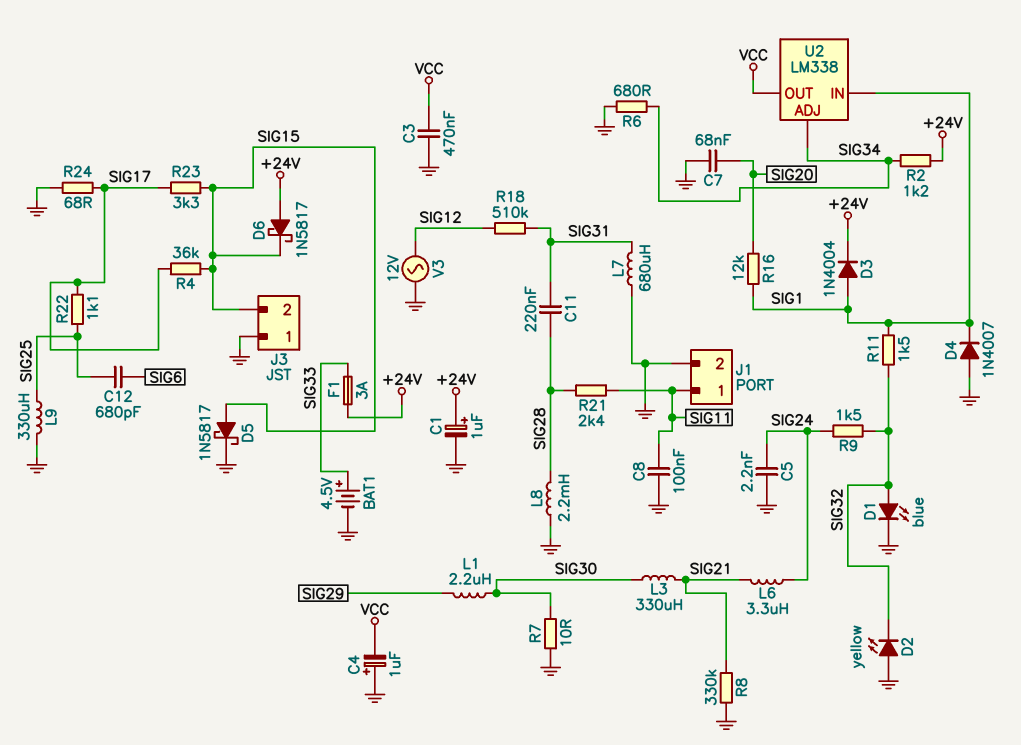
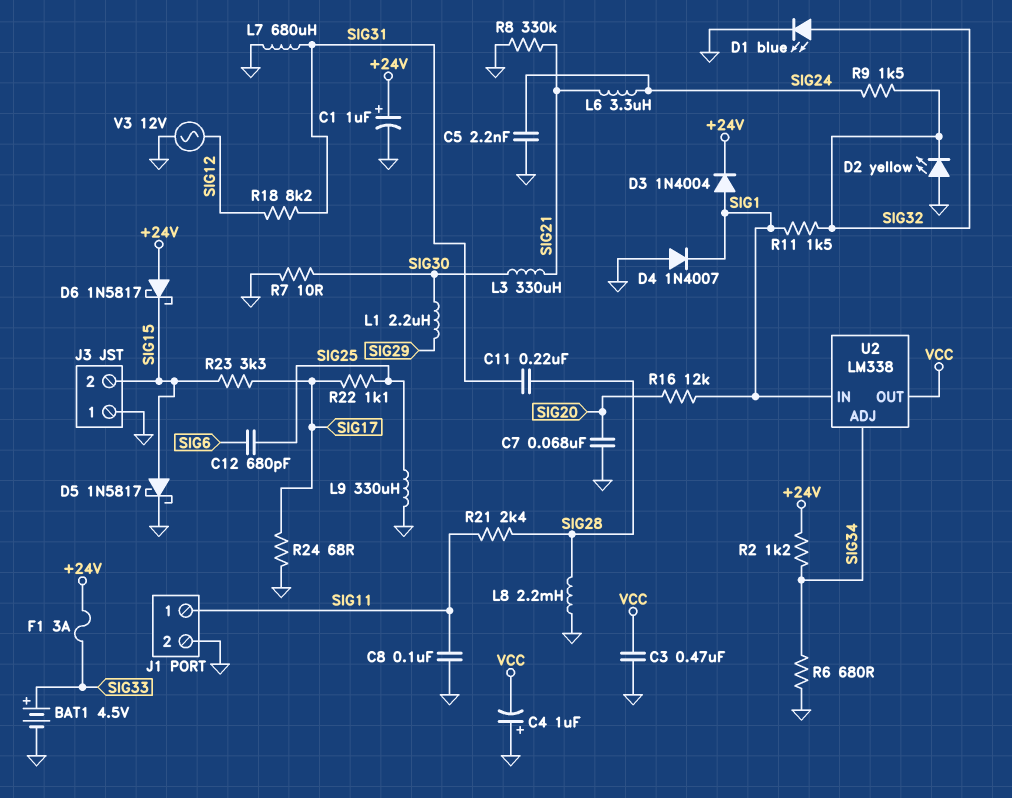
R4: 36k (SIG15, SIG17) -> none
R18: 510k (SIG12, SIG31) -> 8.2k (SIG12, SIG31)

